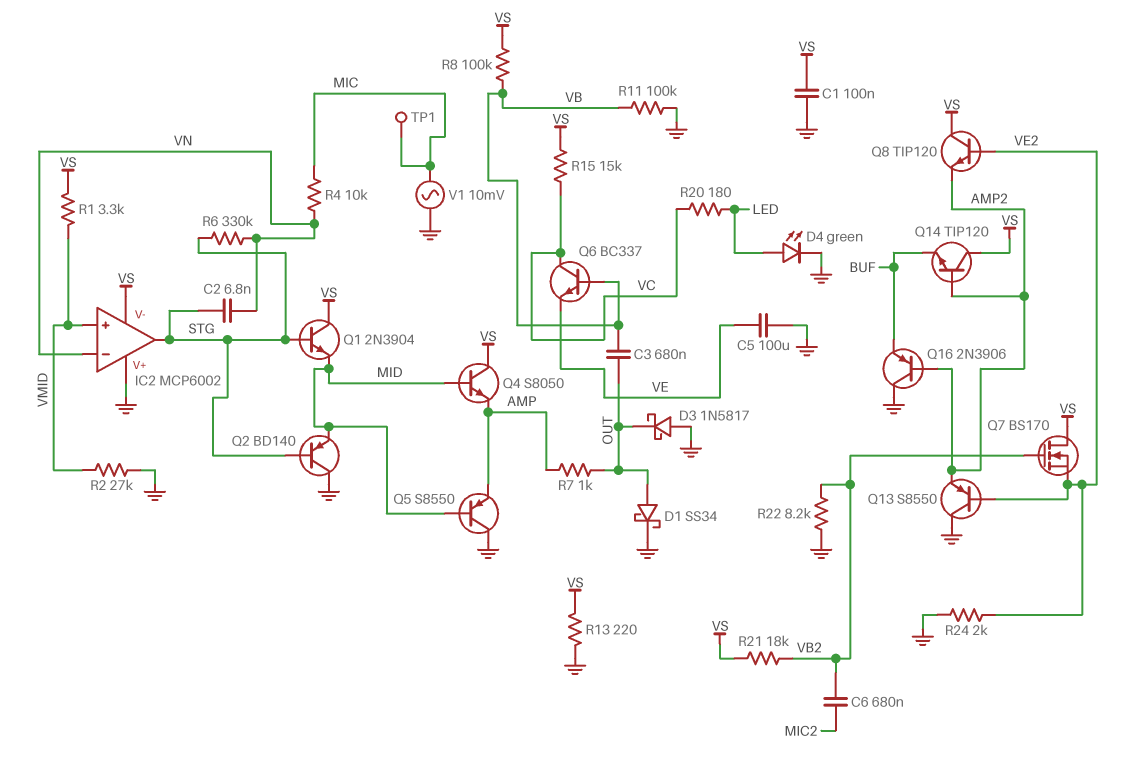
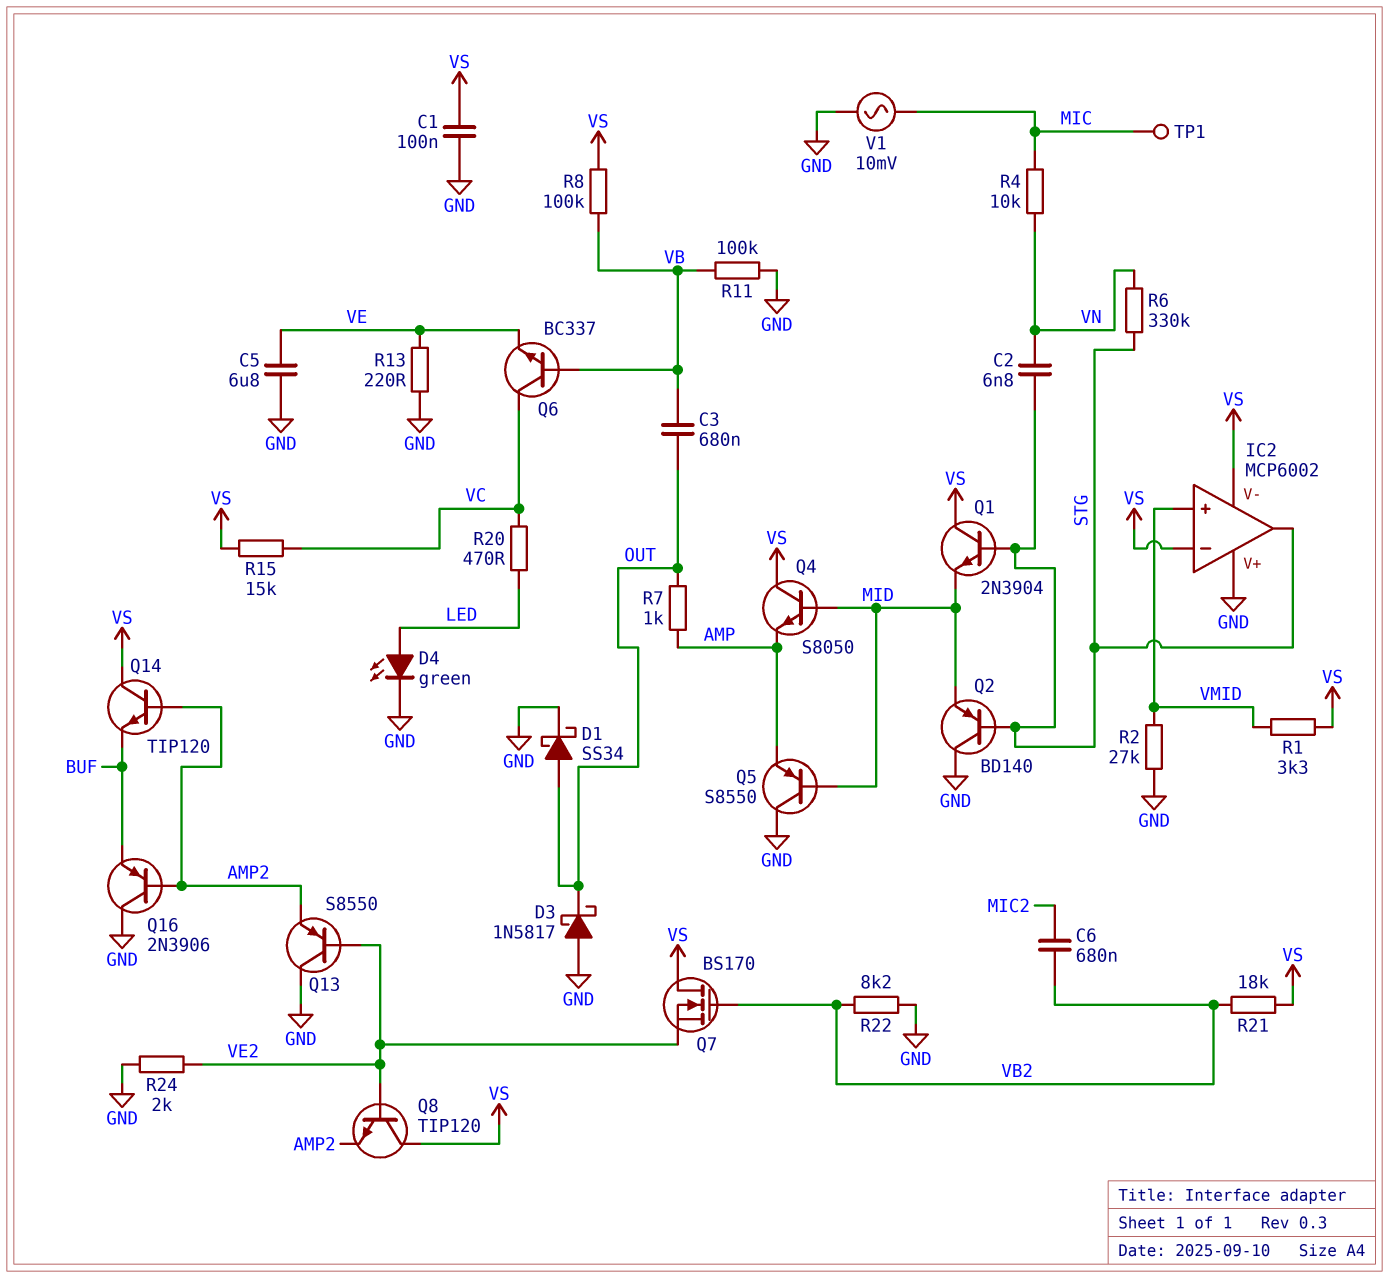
C5: 100uF (GND, VE) -> 6.8uF (GND, VE)
IC2 pin in-: VN -> VS
R13: 220 (GND, VS) -> 220 (GND, VE)
R20: 180 (LED, VC) -> 470 (LED, VC)

